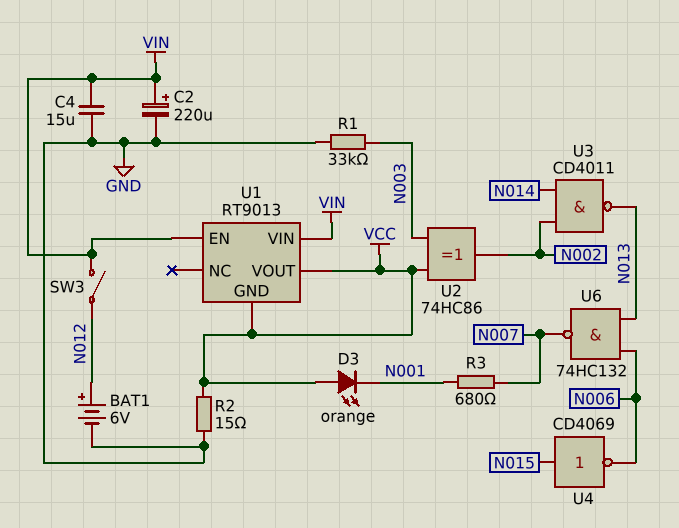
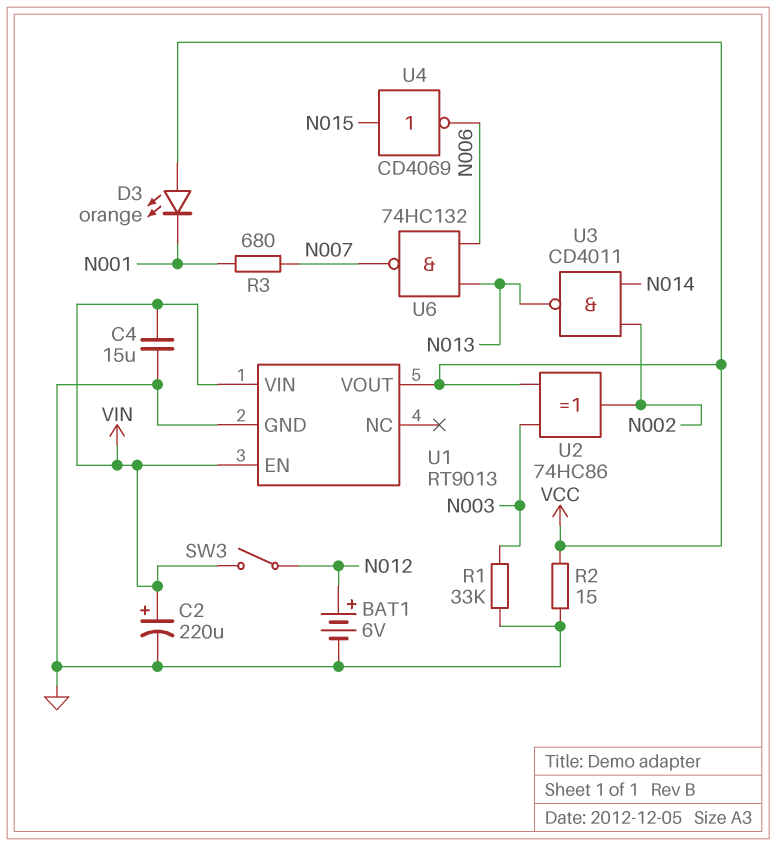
U1 pin GND: VCC -> GND

